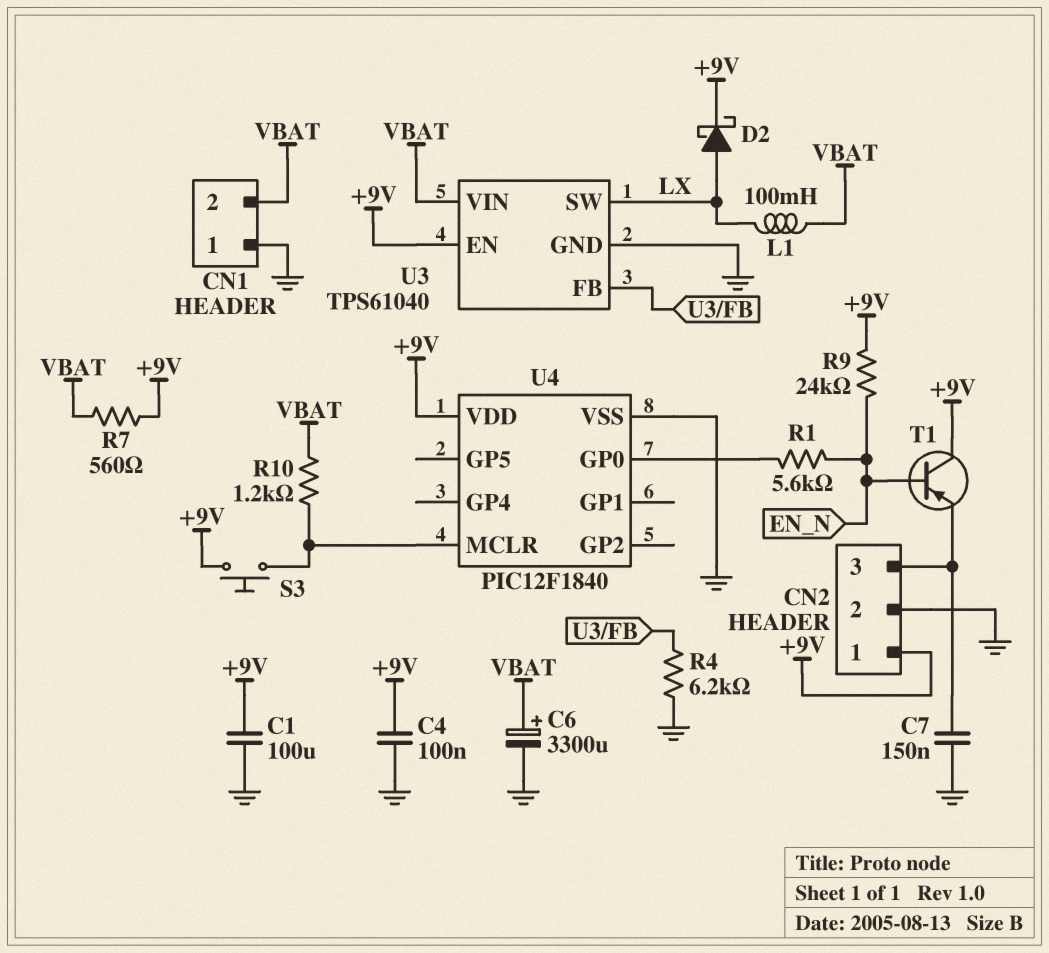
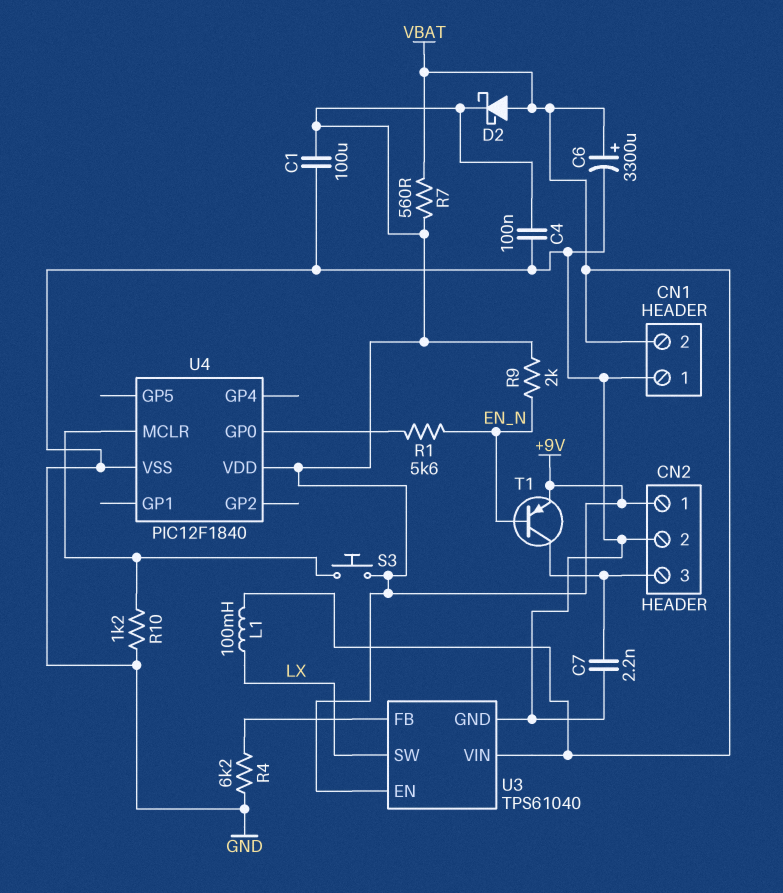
C7: 150nF (CN2/3, GND) -> 2.2nF (CN2/3, GND)
D2: schottky (A LX, K +9V) -> schottky (A VBAT, K +9V)
R9: 24k (+9V, EN_N) -> 2k (+9V, EN_N)
R10: 1.2k (U4/MCLR, VBAT) -> 1.2k (GND, U4/MCLR)
T1: PNP (B EN_N, C +9V, E CN2/3) -> PNP (B EN_N, C CN2/3, E +9V)

